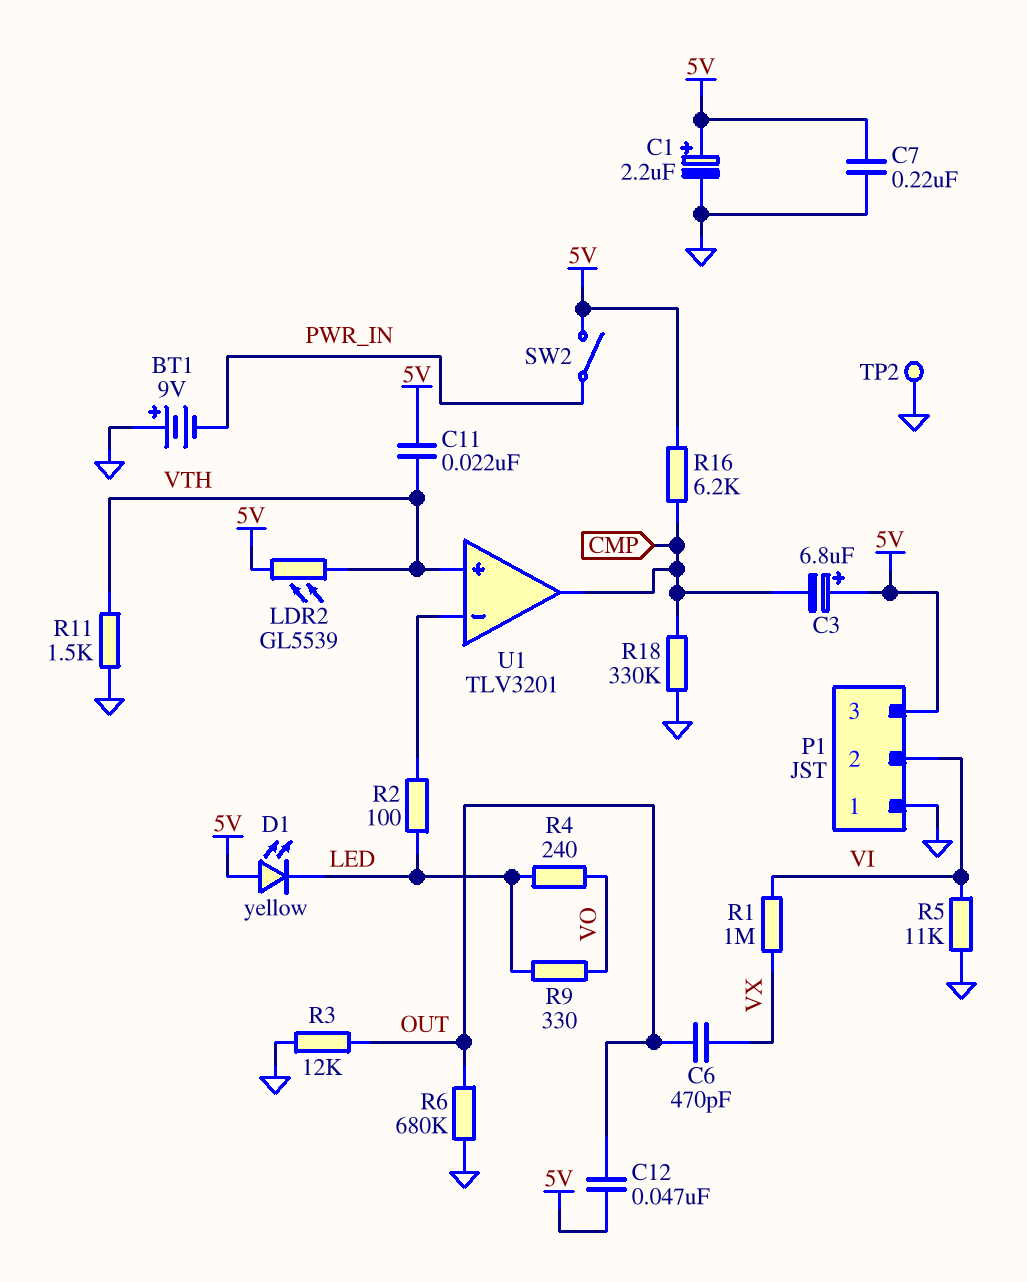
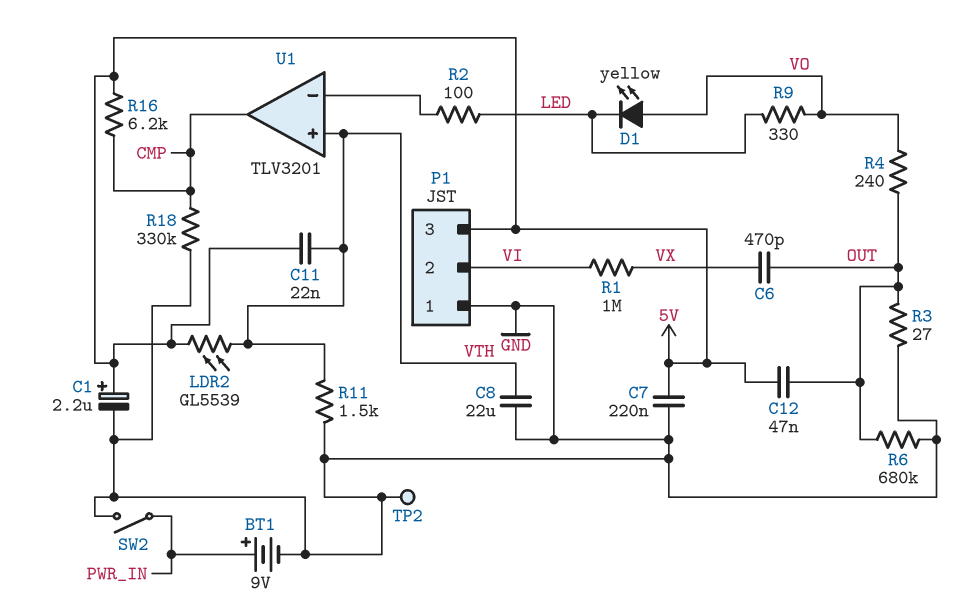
BT1: 9V (plus GND, minus PWR_IN) -> 9V (plus PWR_IN, minus GND)
C3: 6.8uF (plus 5V, minus CMP) -> none
C8: none -> 22uF (GND, VTH)
D1: LED yellow (A 5V, K LED) -> LED yellow (A VO, K LED)
R3: 12k (GND, OUT) -> 27 (GND, OUT)
R4: 240 (LED, VO) -> 240 (OUT, VO)
R5: 11k (GND, VI) -> none
SW2: switch (5V, PWR_IN) -> switch (GND, PWR_IN)

